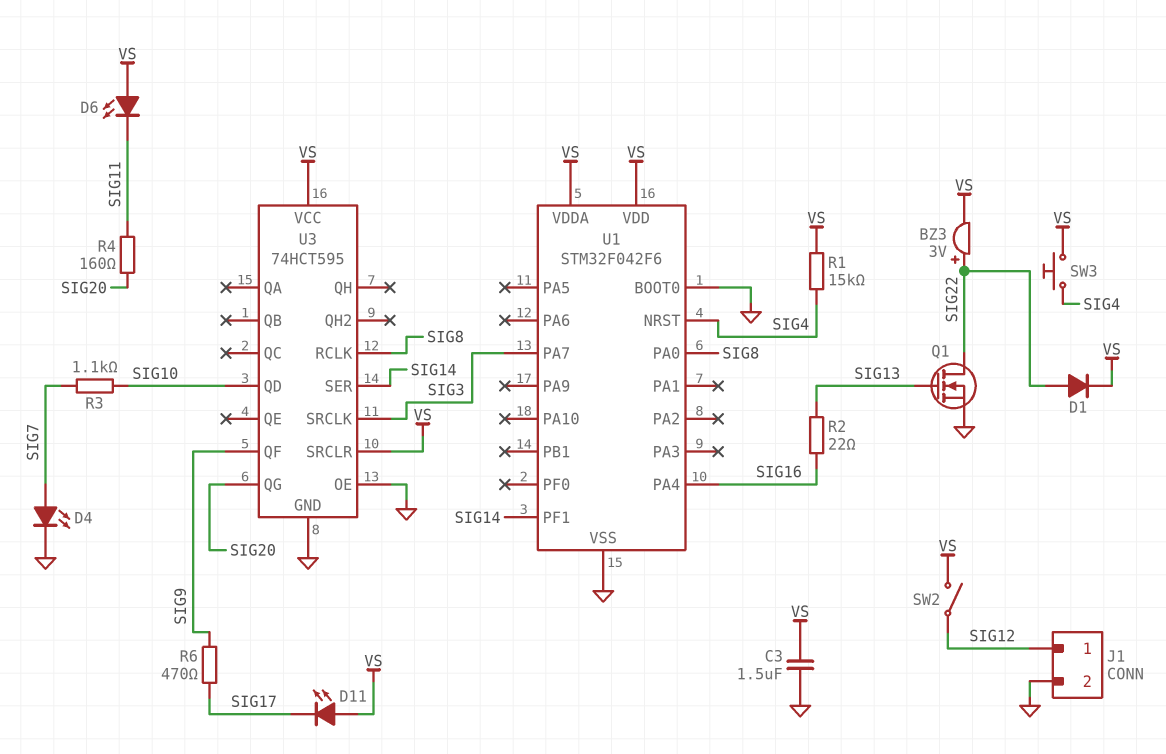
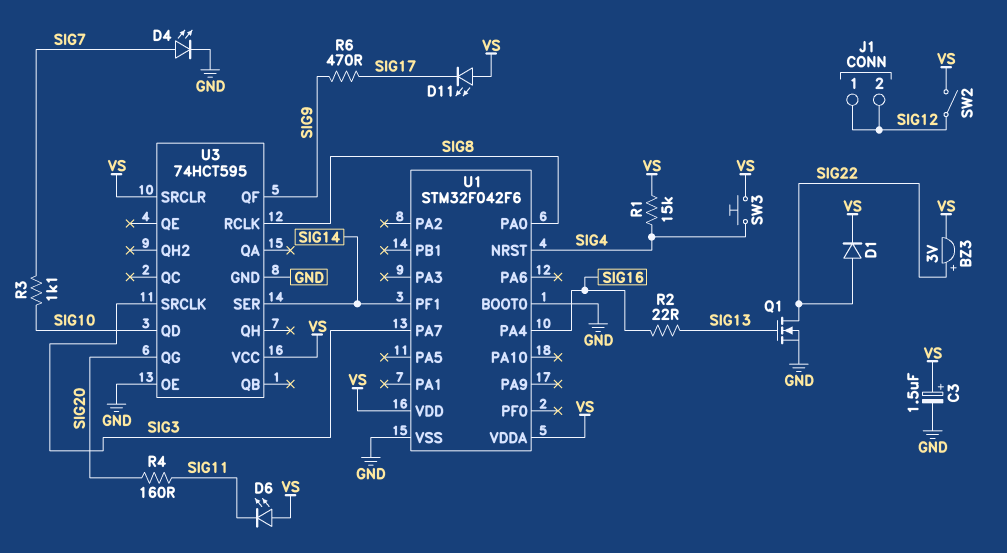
C3: 1.5uF (GND, VS) -> 1.5uF (plus VS, minus GND)
J1 pin 2: GND -> SIG12

